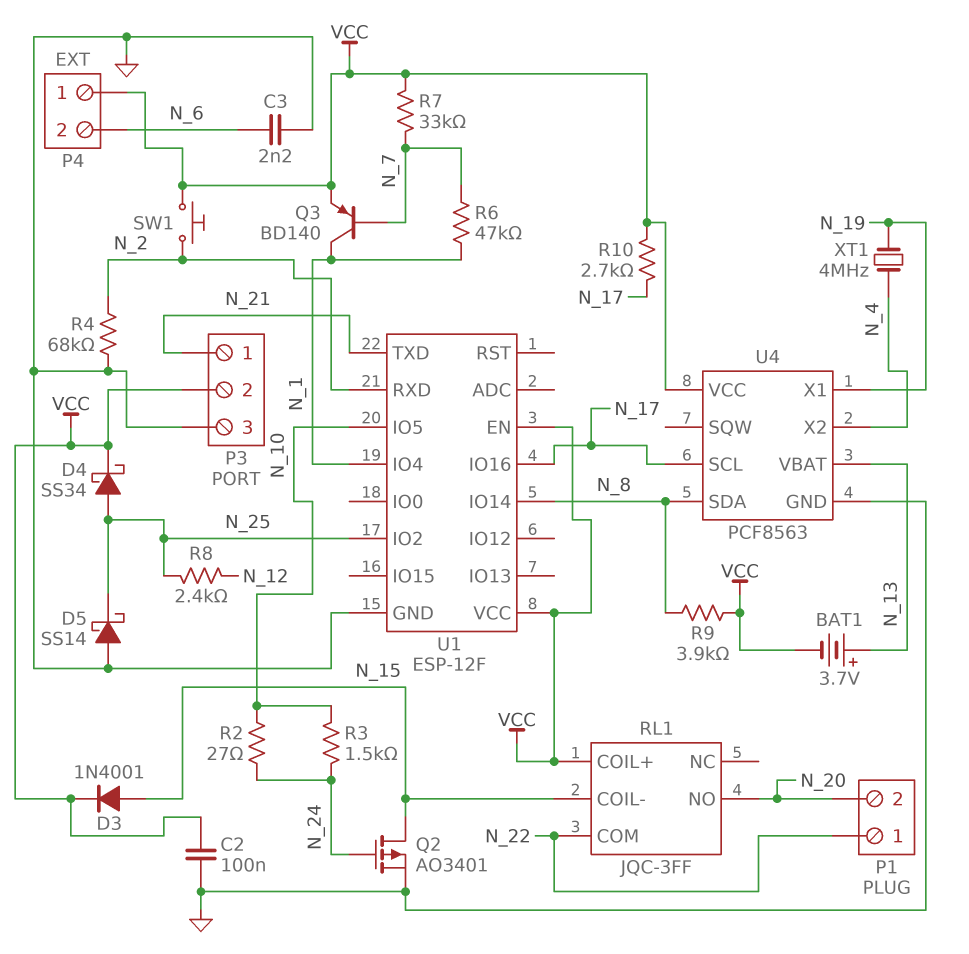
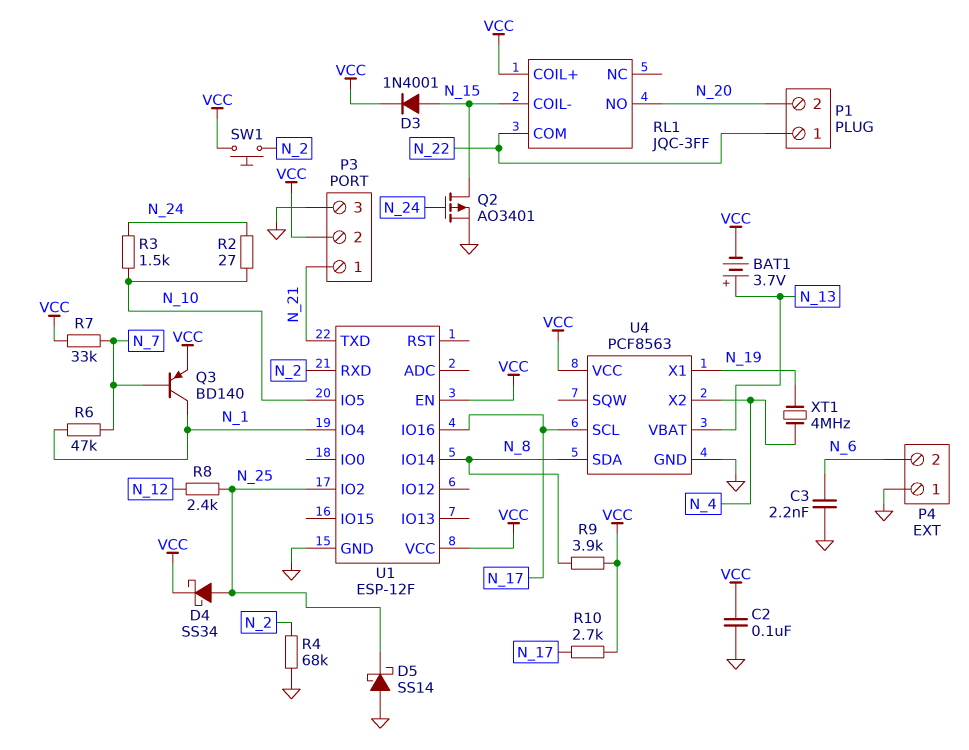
P4 pin 1: VCC -> GND

